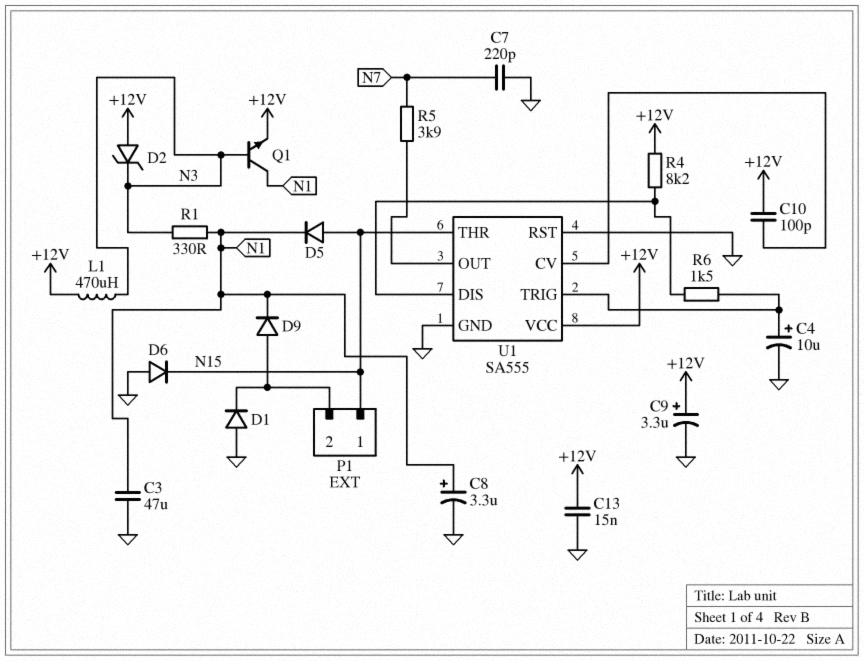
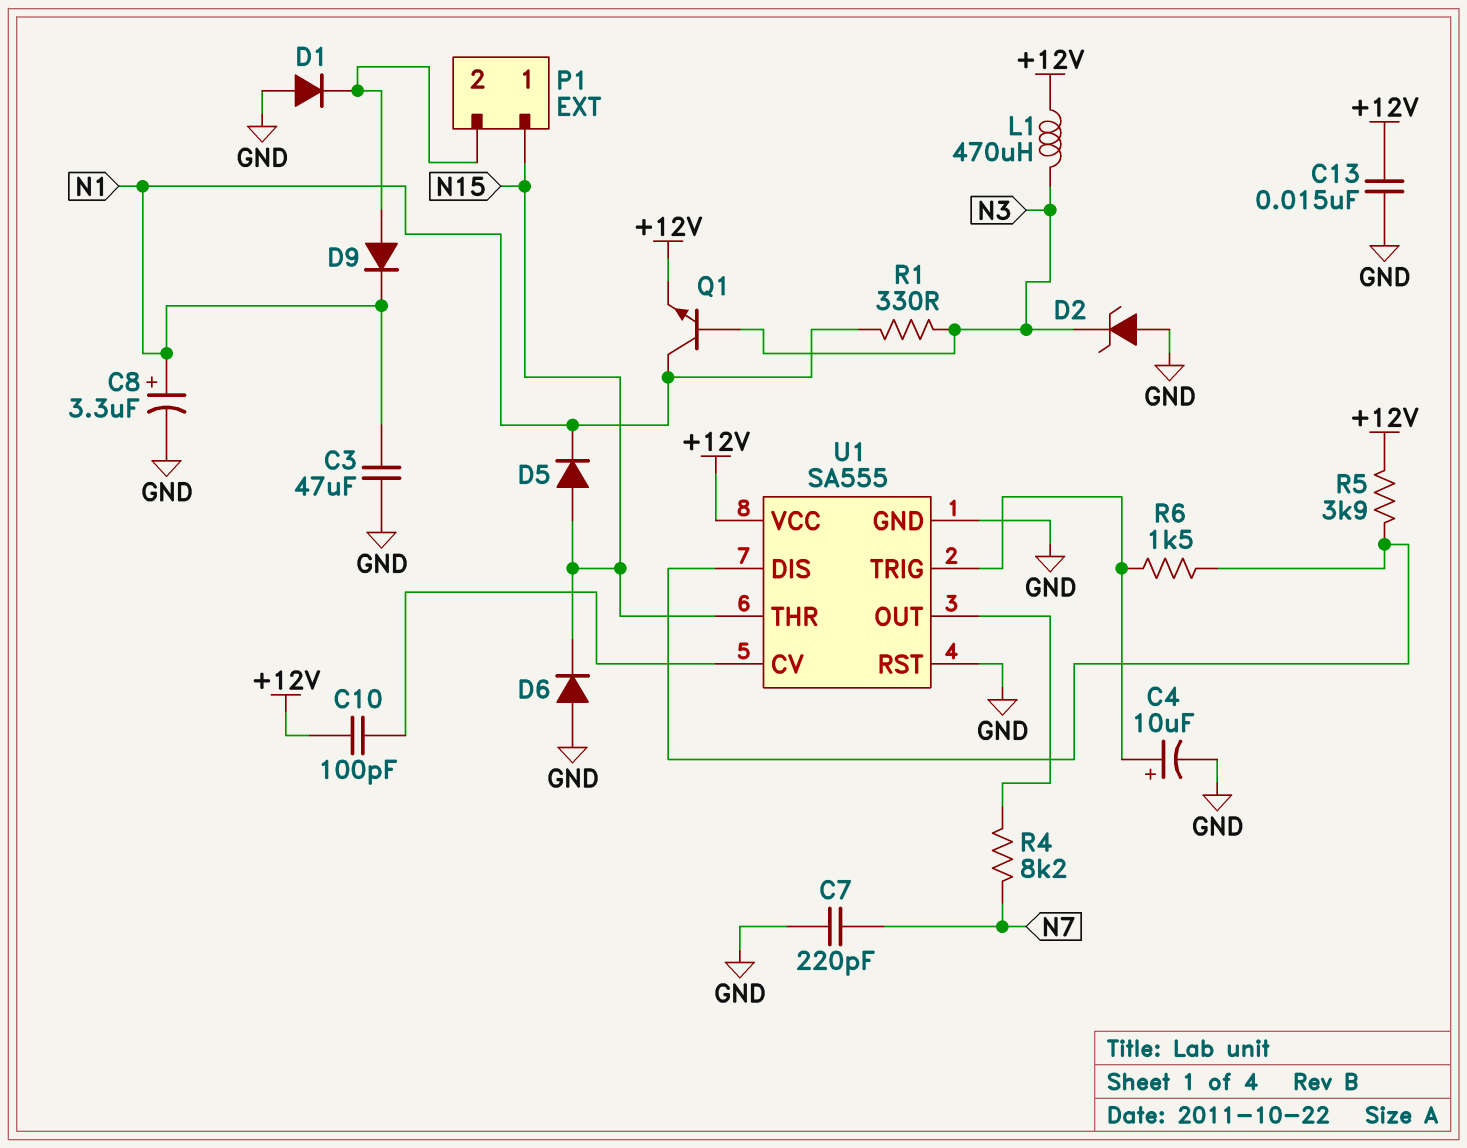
C9: 3.3uF (plus +12V, minus GND) -> none
D2: zener (A +12V, K N3) -> zener (A GND, K N3)
R4: 8.2k (+12V, U1/DIS) -> 8.2k (N7, U1/OUT)
R5: 3.9k (N7, U1/OUT) -> 3.9k (+12V, U1/DIS)

